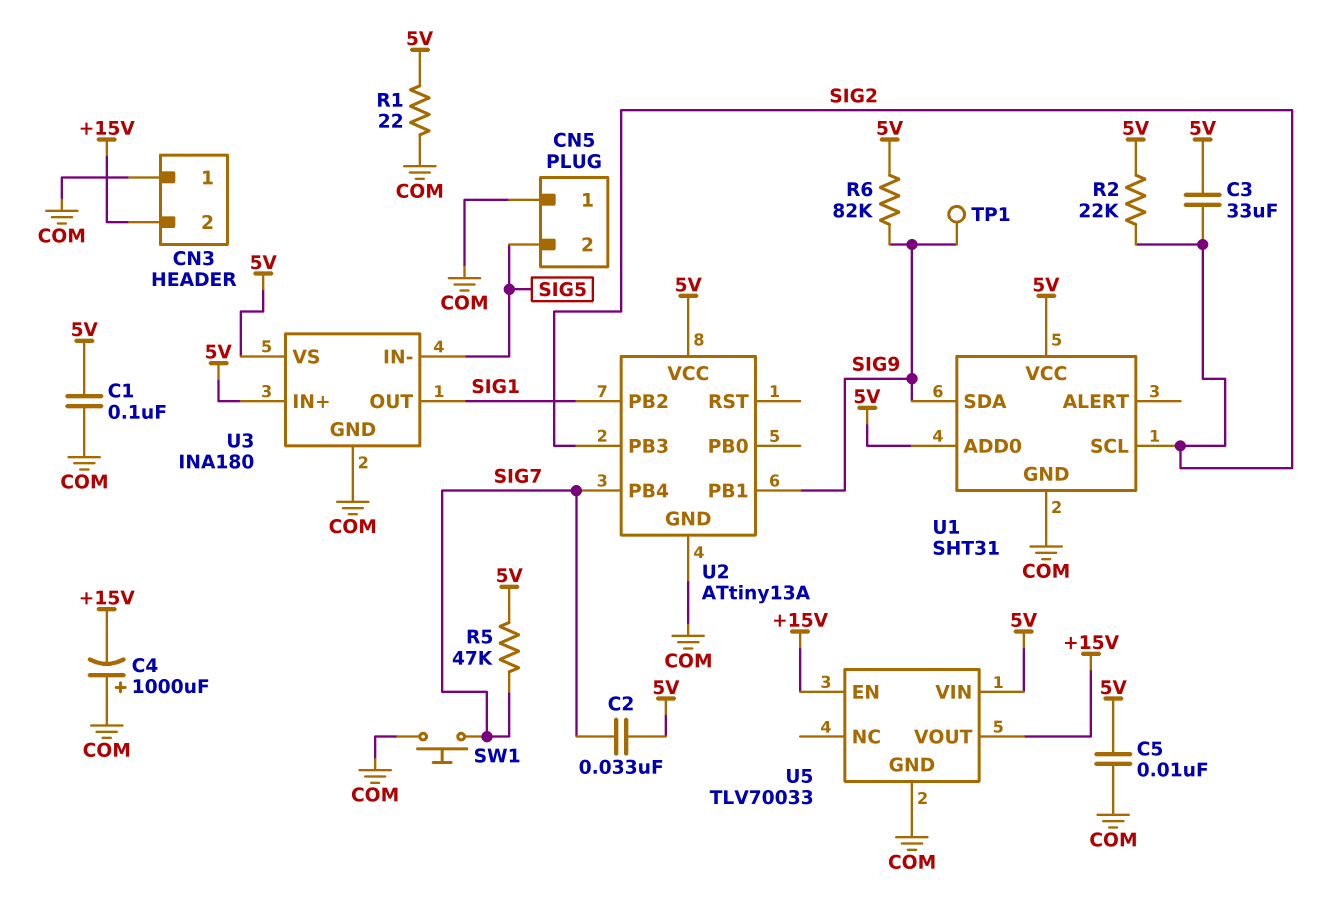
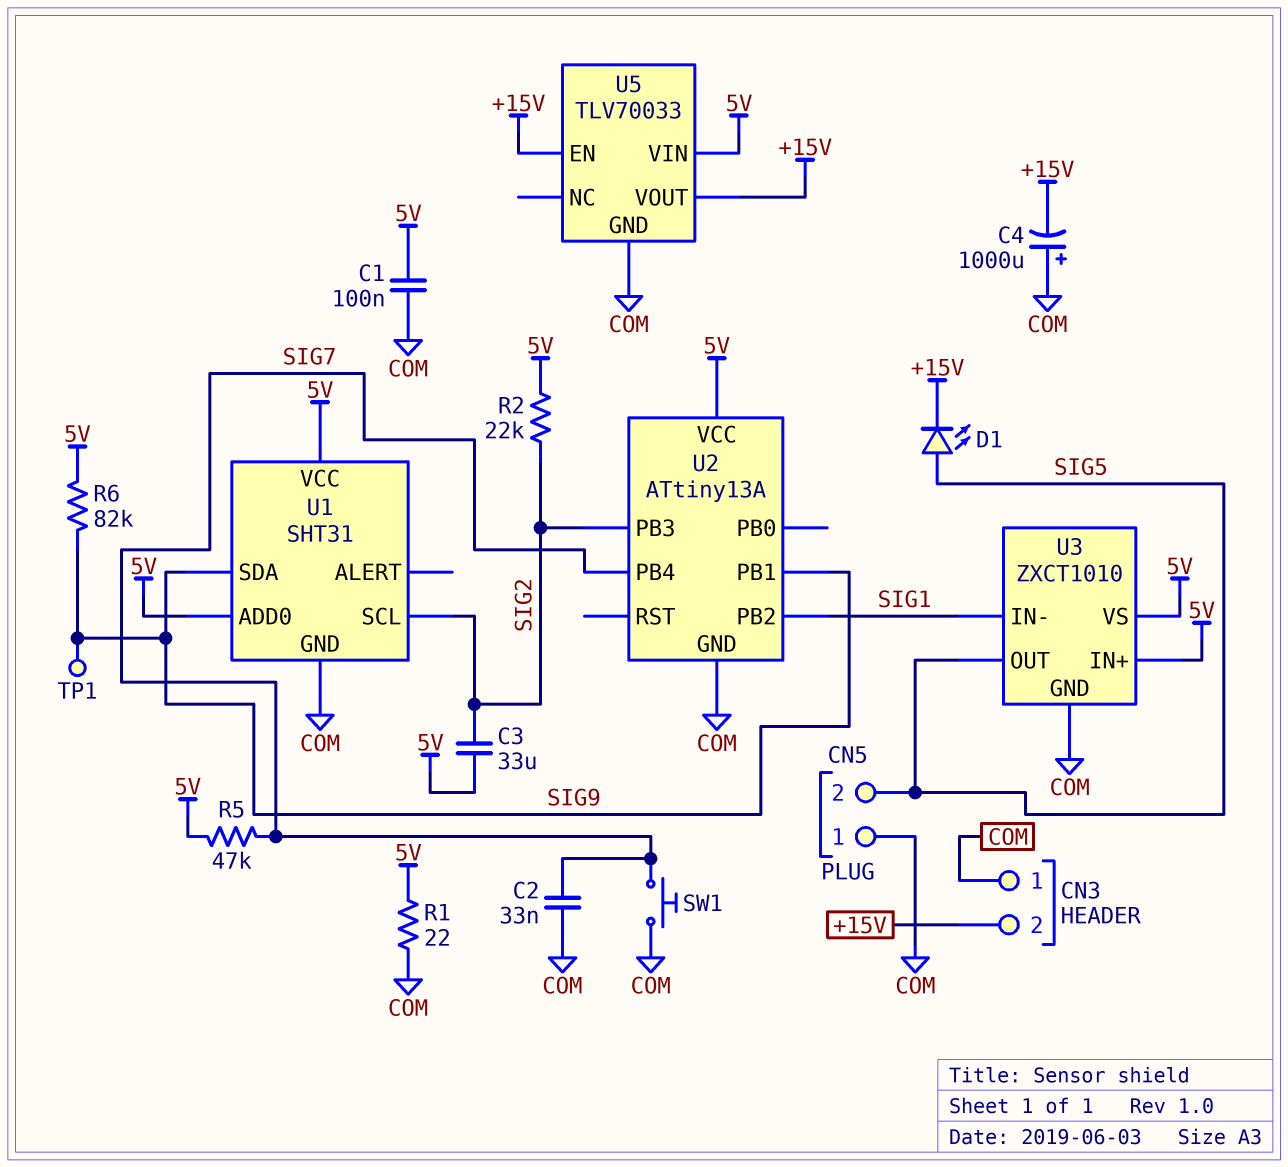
C2: 33nF (5V, SIG7) -> 33nF (COM, SIG7)
C5: 10nF (5V, COM) -> none
D1: none -> LED (A SIG5, K +15V)
U3: INA180 -> ZXCT1010
U3 pin IN-: SIG5 -> SIG1
U3 pin OUT: SIG1 -> SIG5

